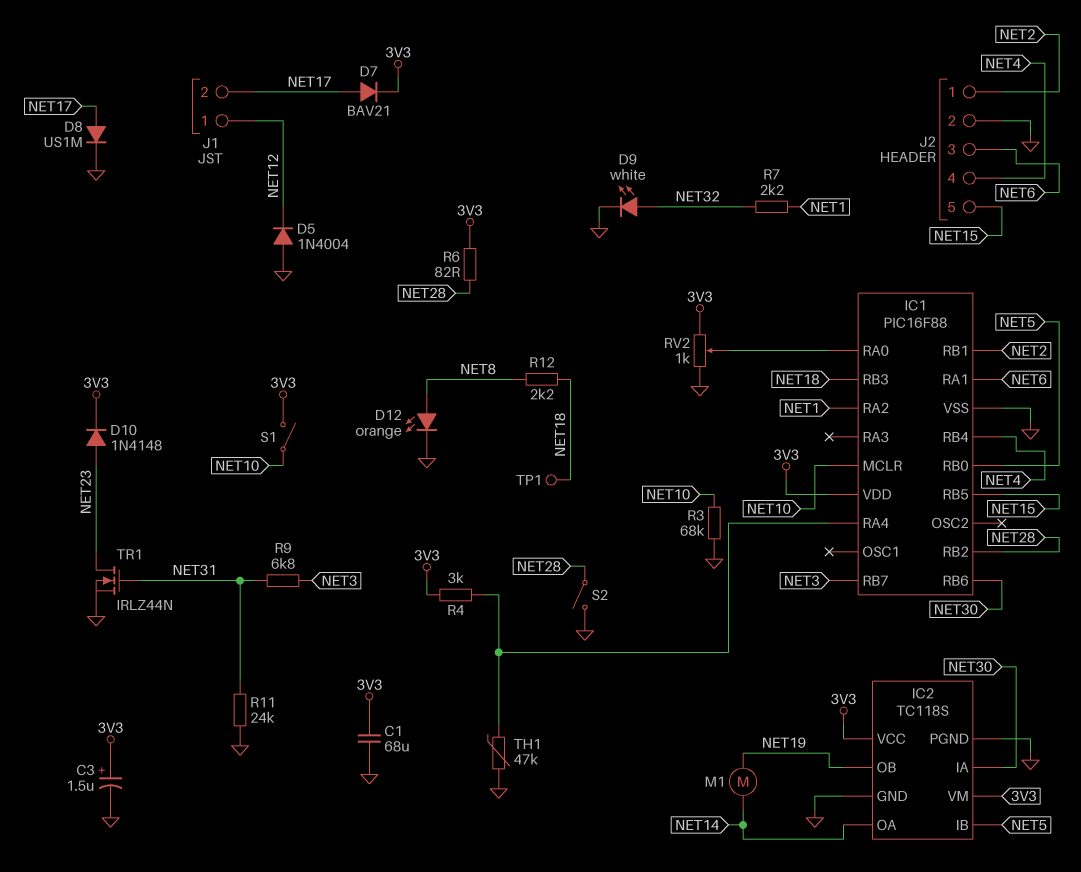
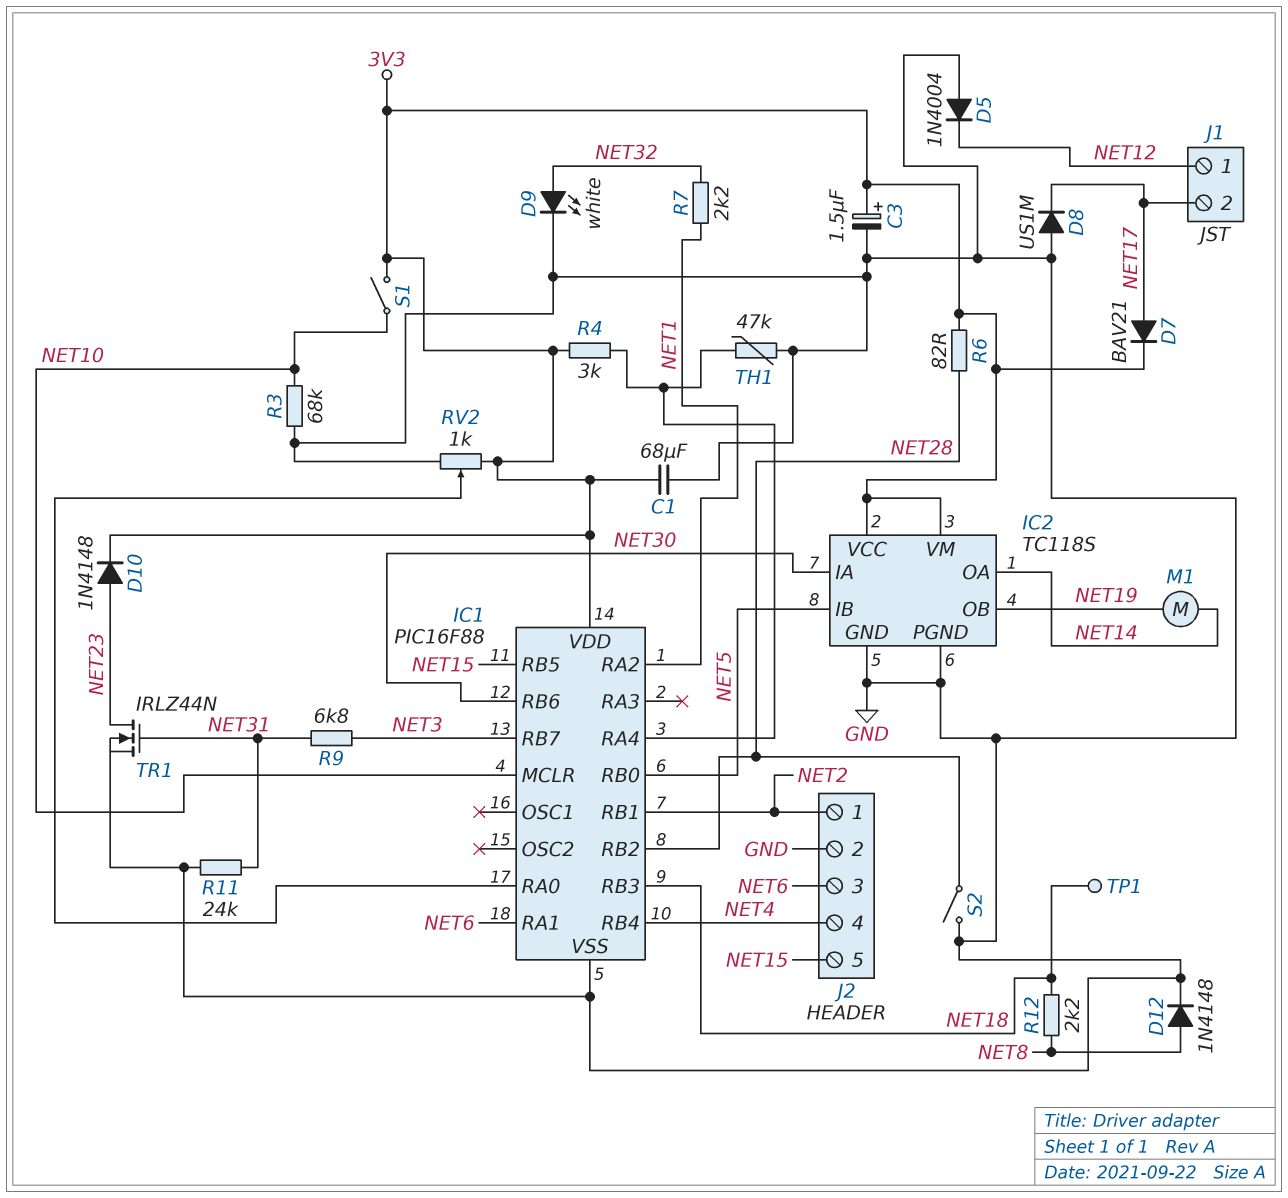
D8: diode US1M (A NET17, K GND) -> diode US1M (A GND, K NET17)
D12: LED orange (A NET8, K GND) -> diode 1N4148 (A NET8, K GND)

